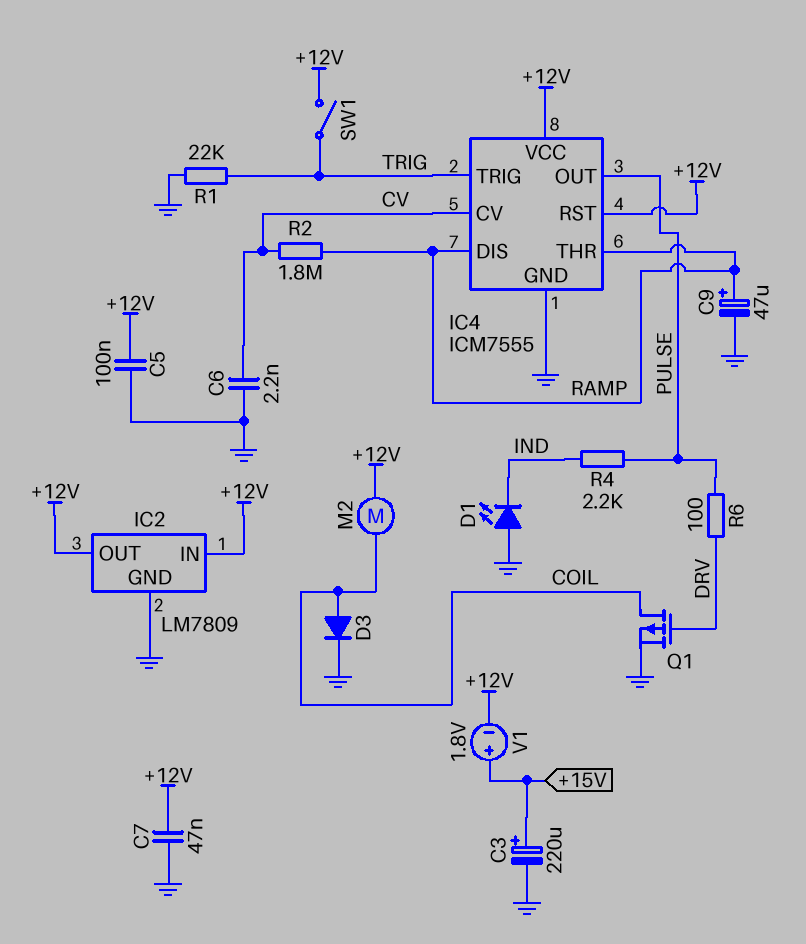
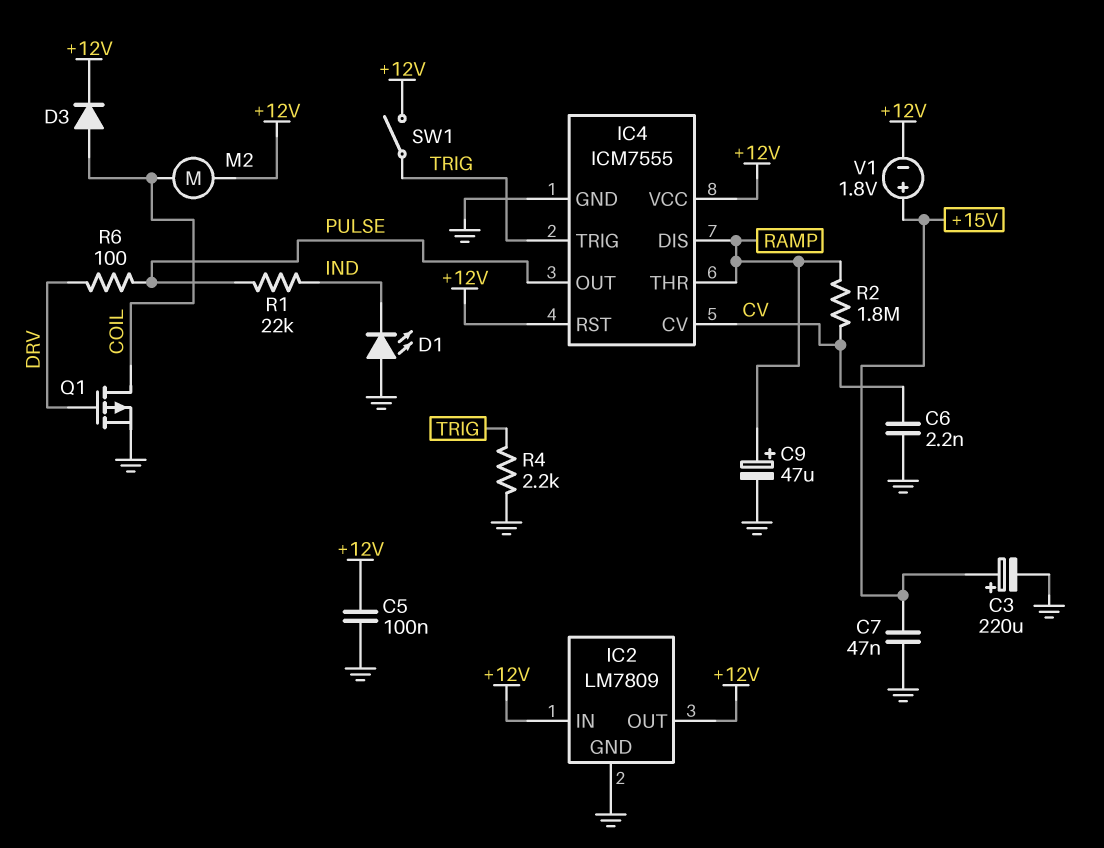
C7: 47nF (+12V, GND) -> 47nF (+15V, GND)
D3: diode (A COIL, K GND) -> diode (A COIL, K +12V)
R1: 22k (GND, TRIG) -> 22k (IND, PULSE)
R4: 2.2k (IND, PULSE) -> 2.2k (GND, TRIG)

